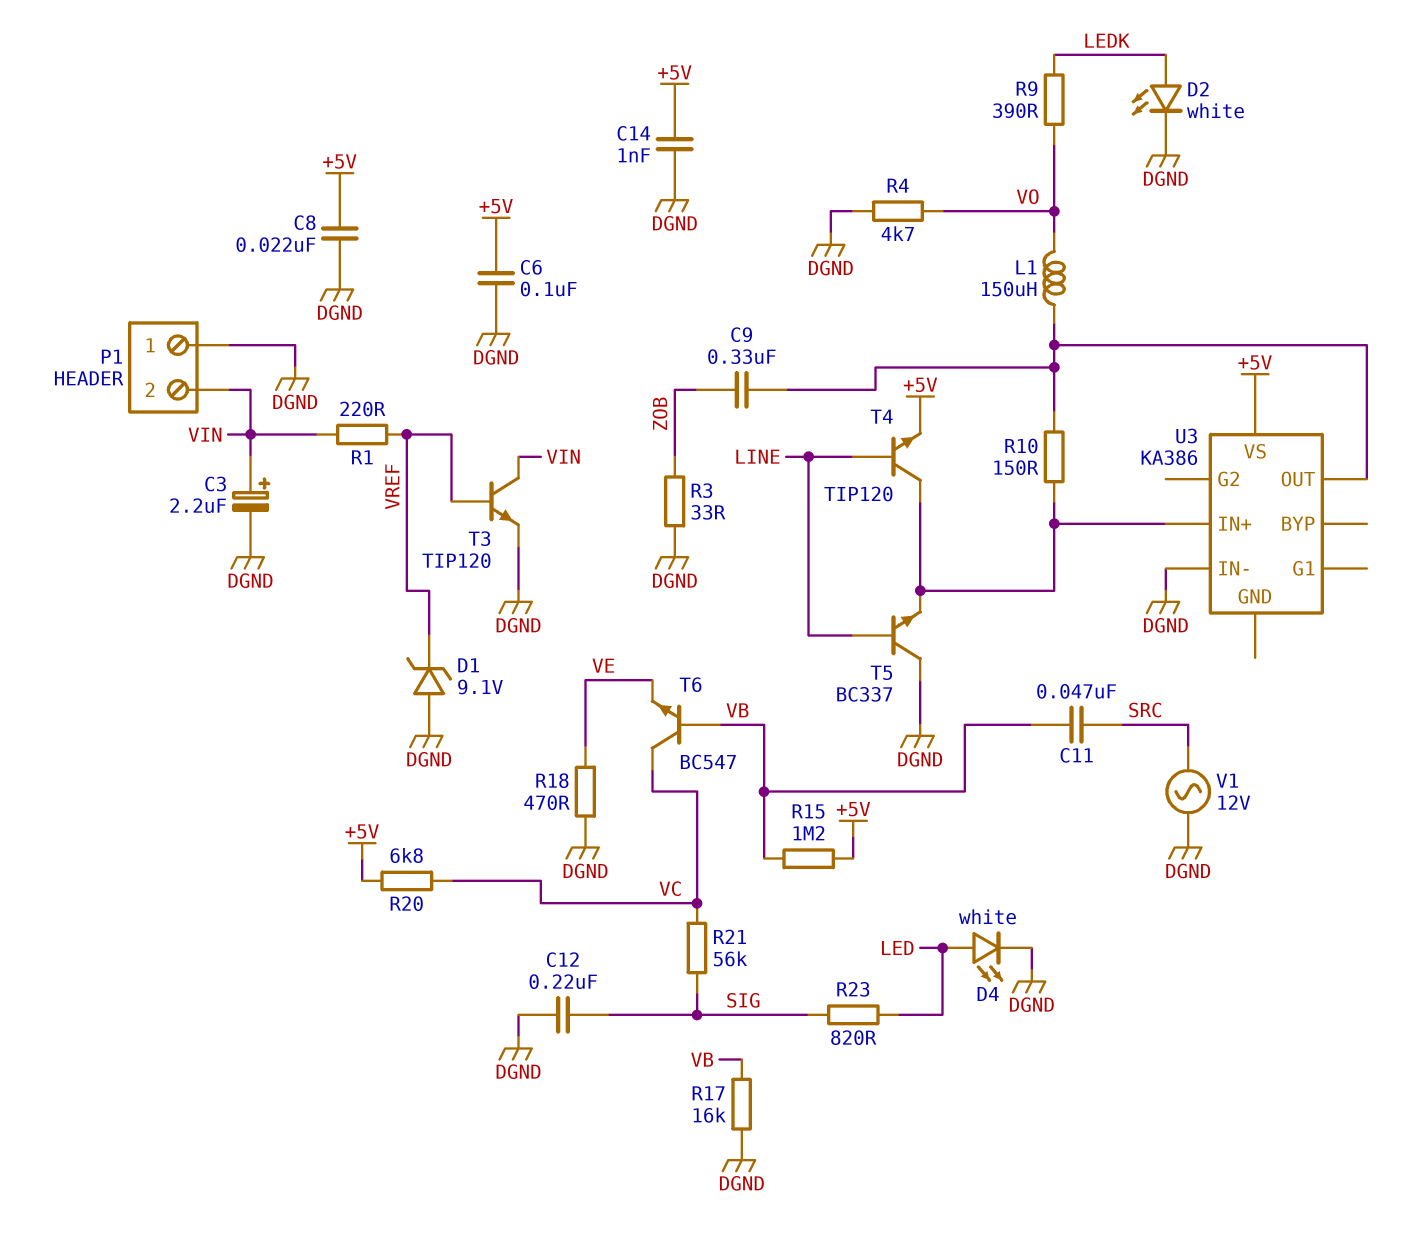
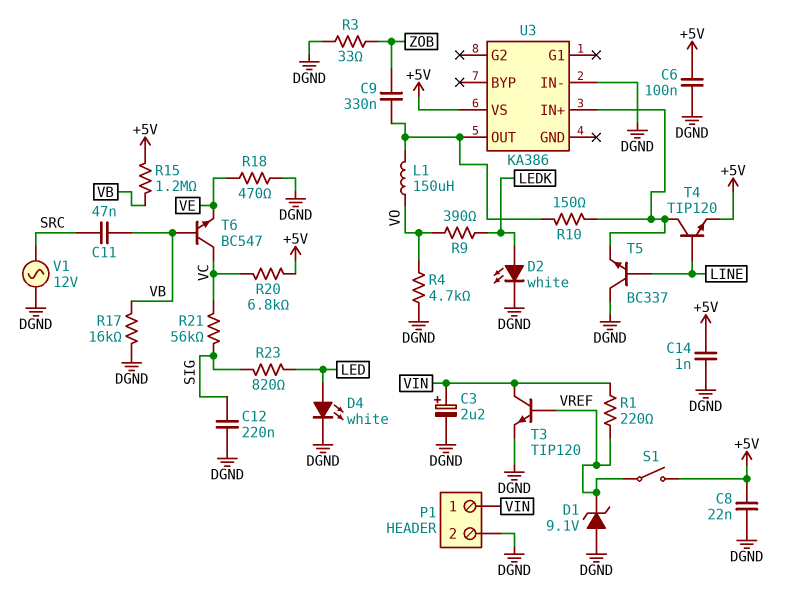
P1 pin 1: DGND -> VIN
P1 pin 2: VIN -> DGND
S1: none -> switch (+5V, VREF)

